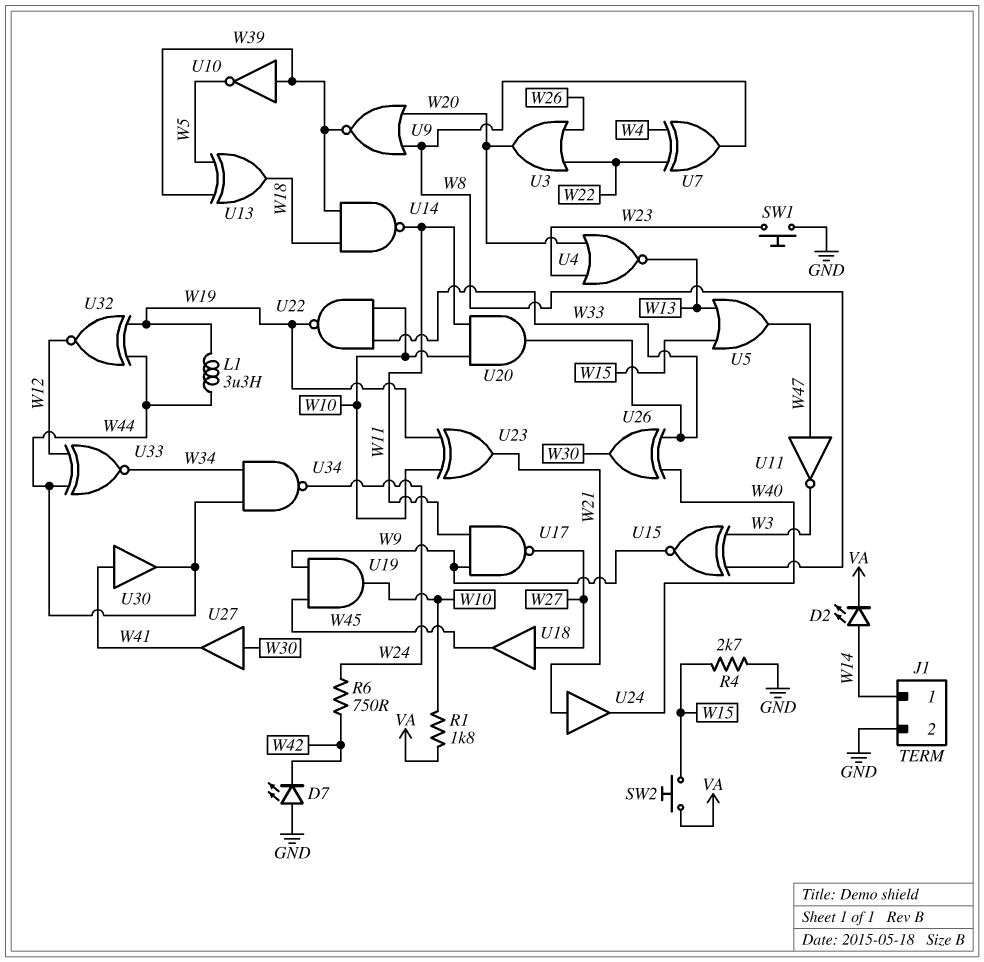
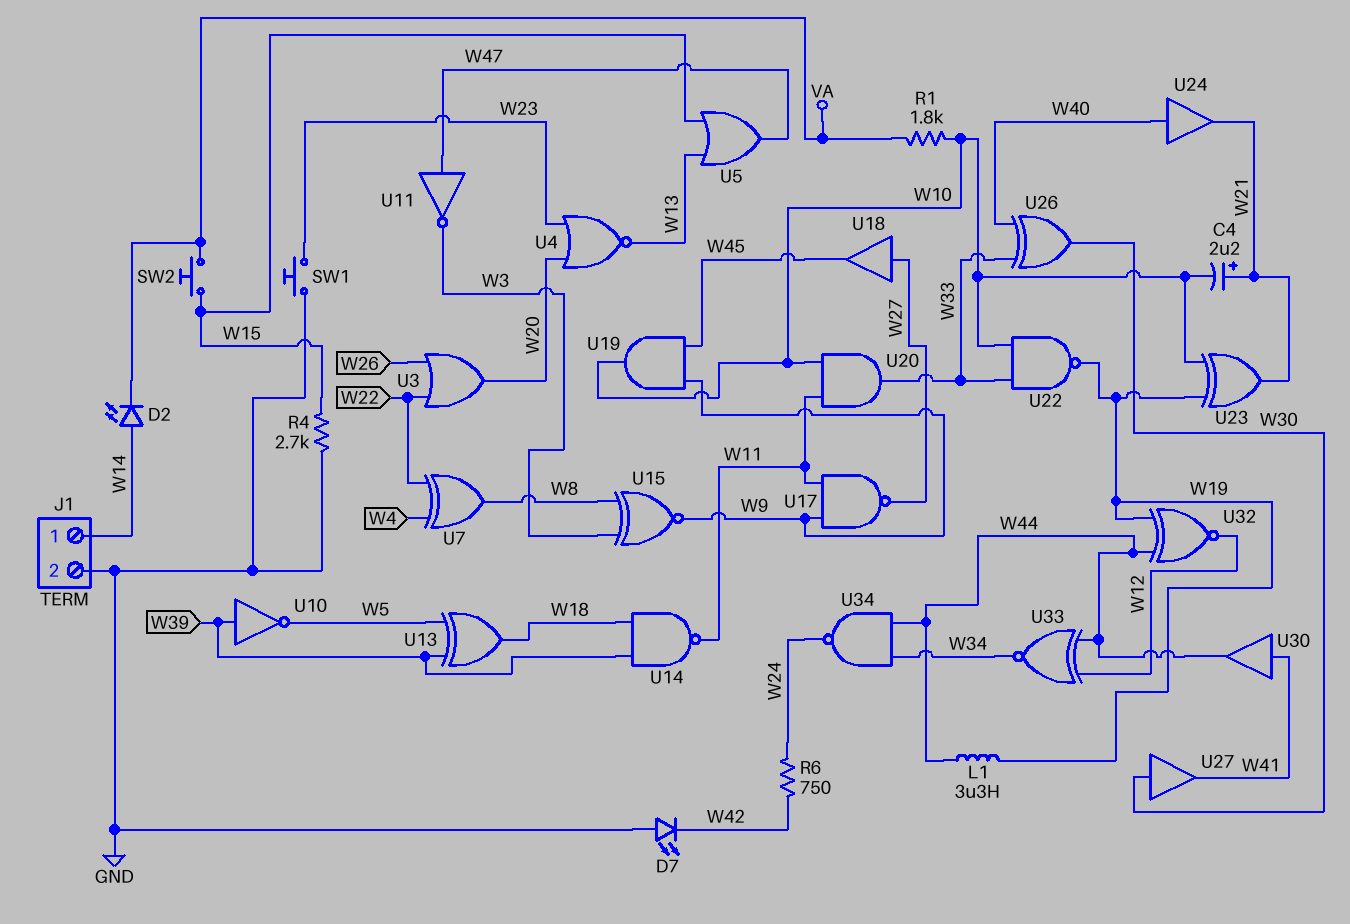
C4: none -> 2.2uF (plus W21, minus W10)
U9: NOR (in W8, in W20, out W39) -> none
U24: buffer (in W21, out W40) -> buffer (in W40, out W21)

